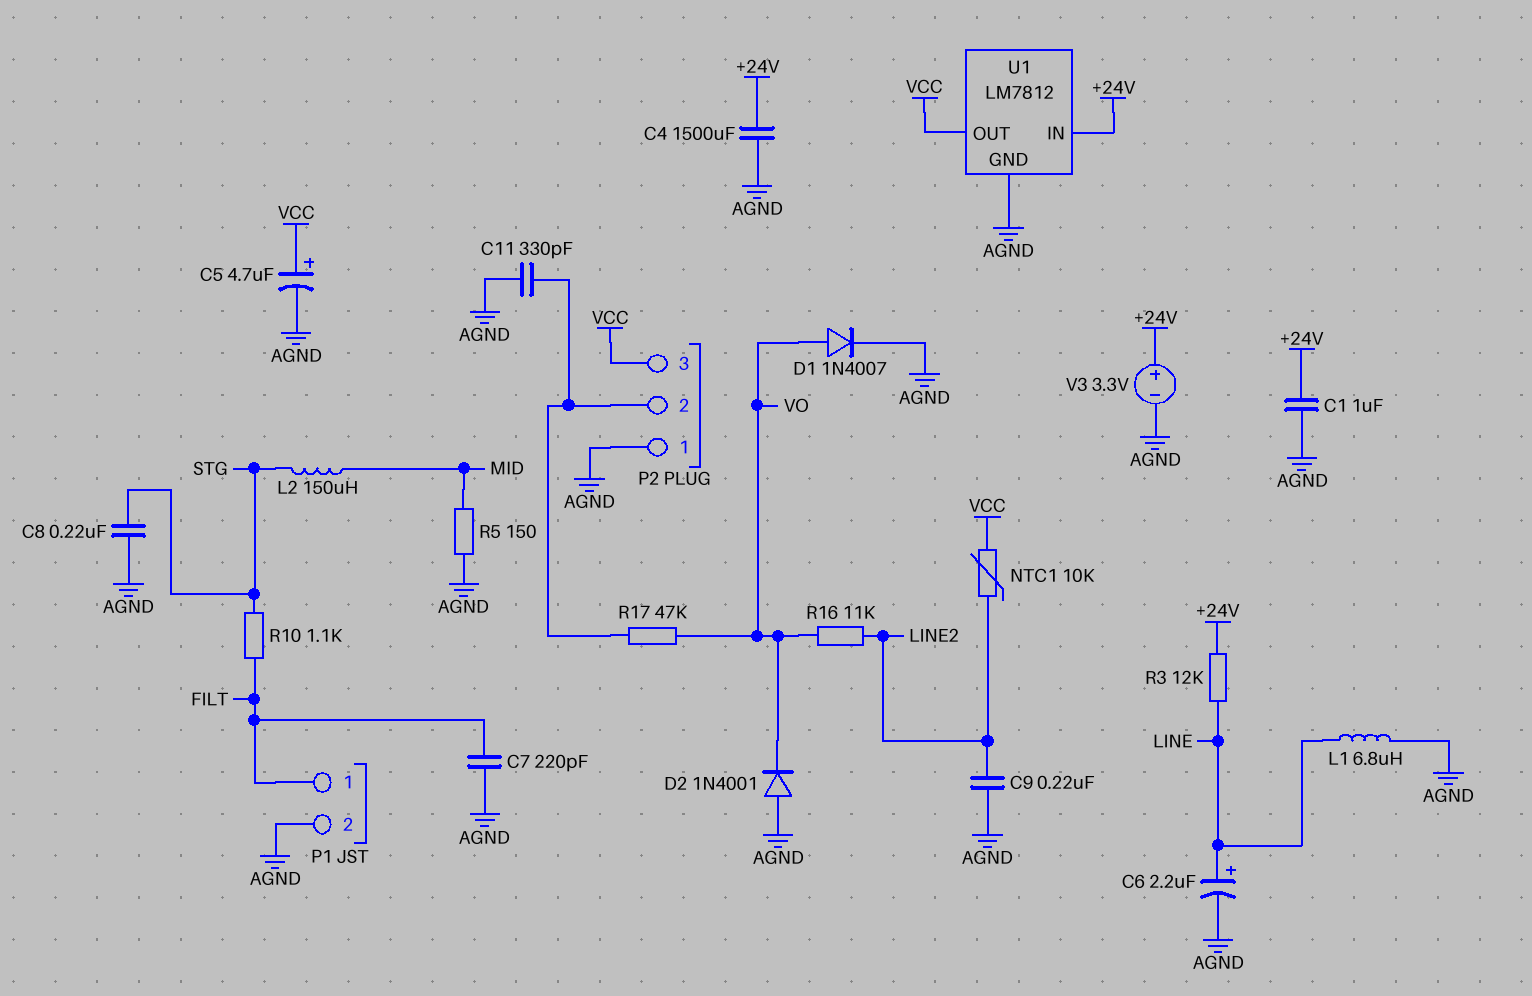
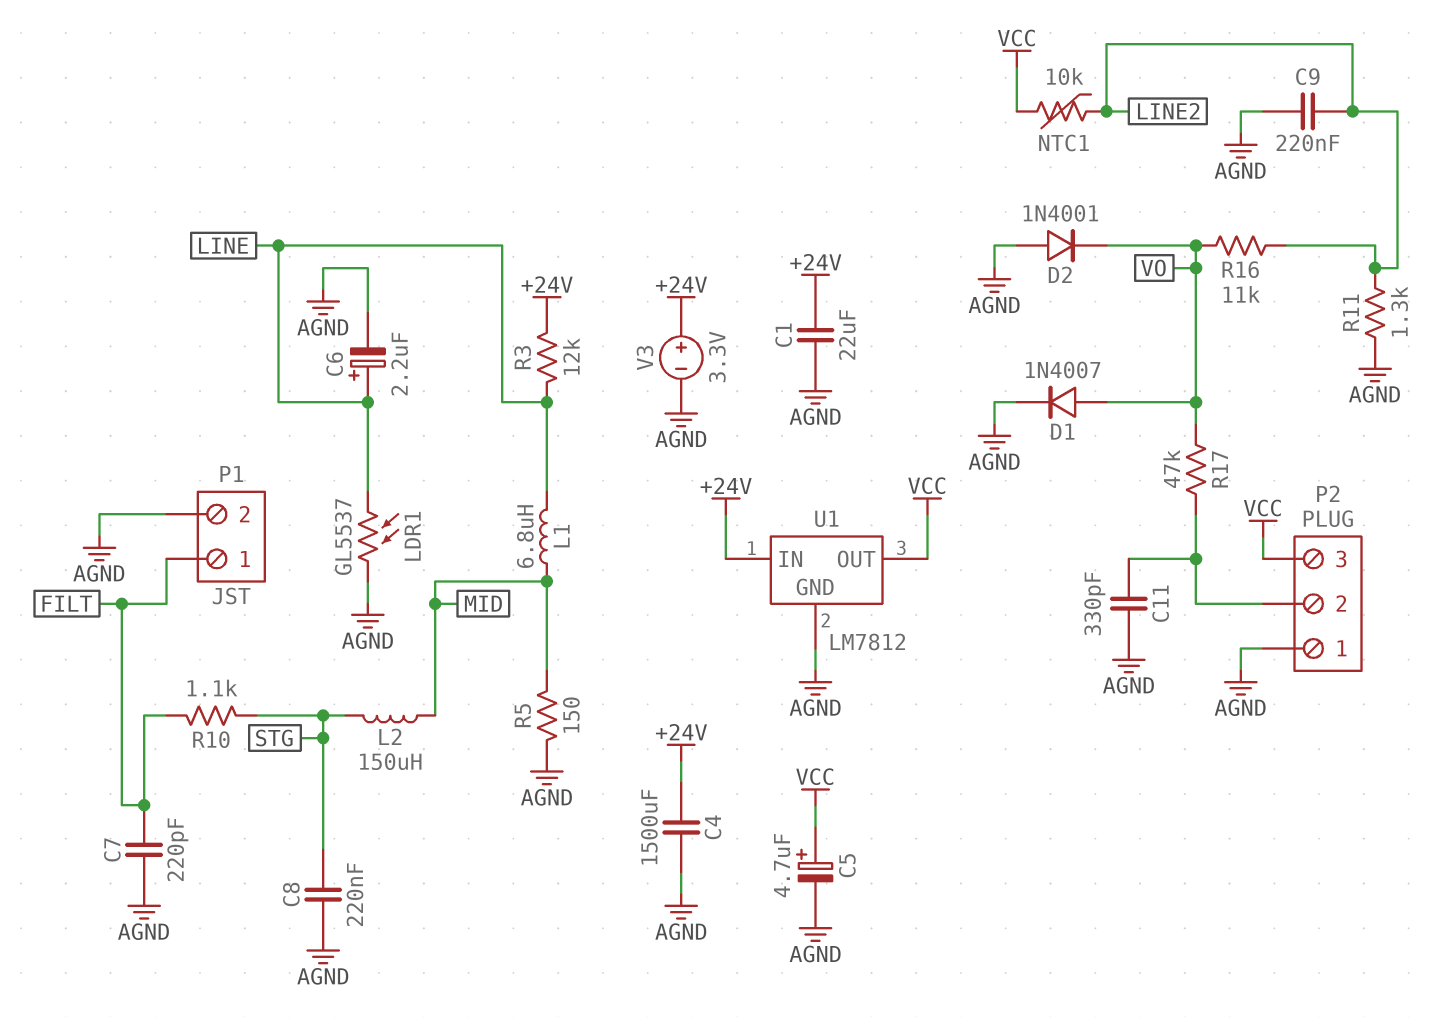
C1: 1uF (+24V, AGND) -> 22uF (+24V, AGND)
L1: 6.8uH (AGND, LINE) -> 6.8uH (LINE, MID)
LDR1: none -> GL5537 (AGND, LINE)
R11: none -> 1.3k (AGND, LINE2)

